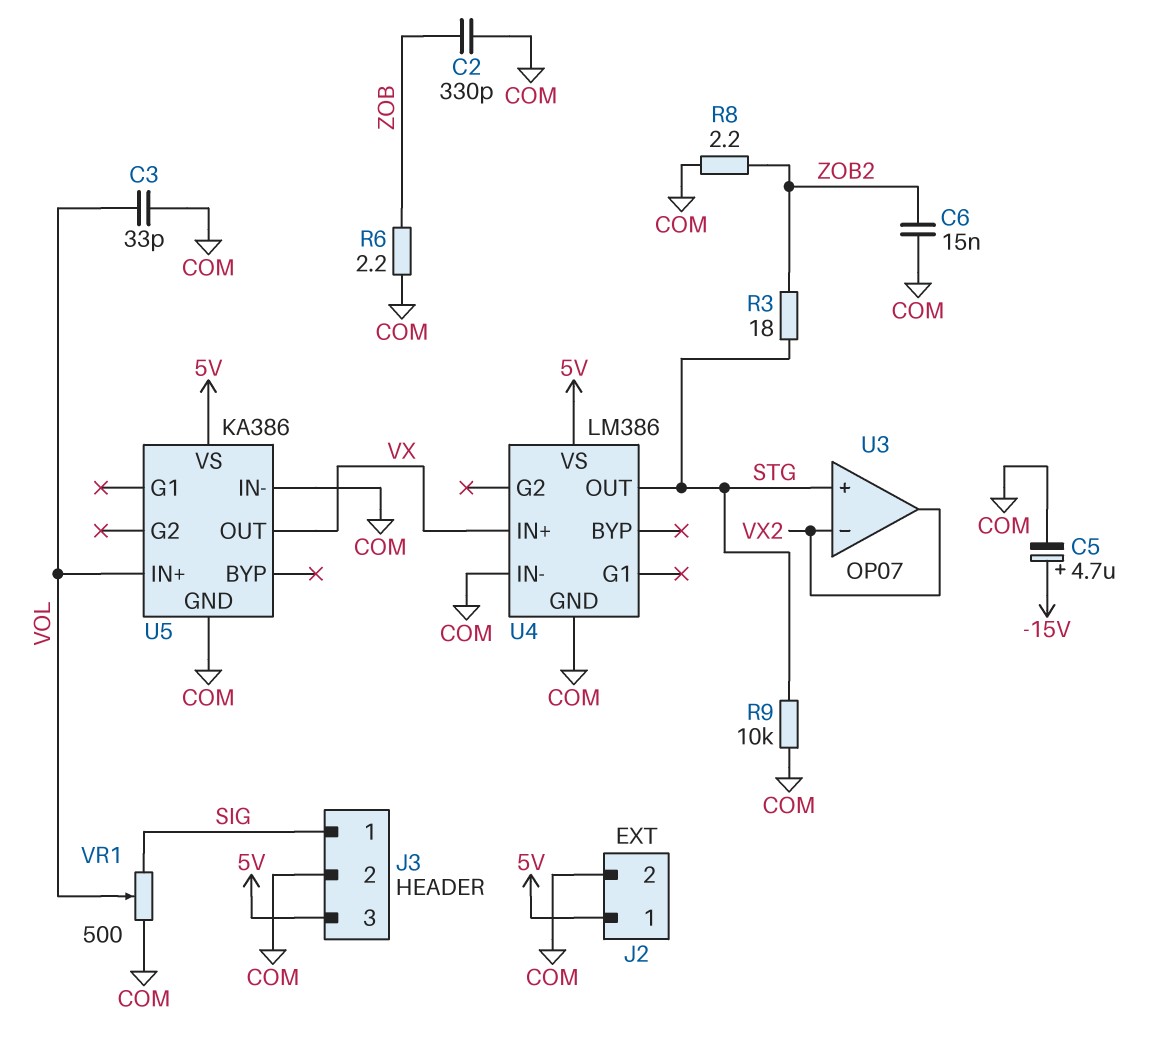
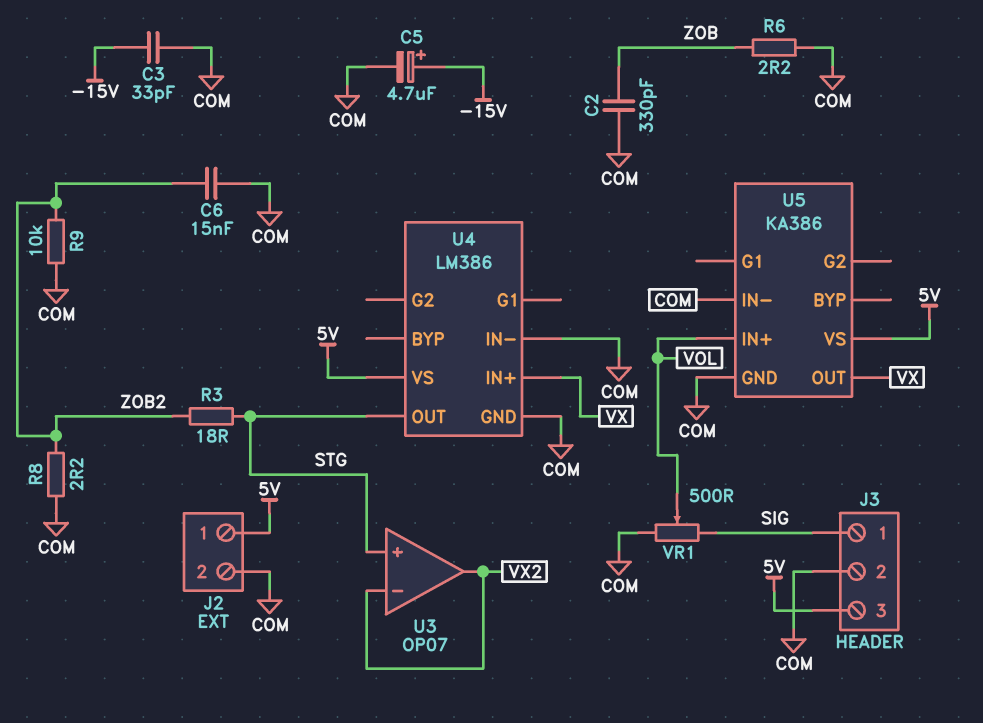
C3: 33pF (COM, VOL) -> 33pF (-15V, COM)
R9: 10k (COM, STG) -> 10k (COM, ZOB2)

